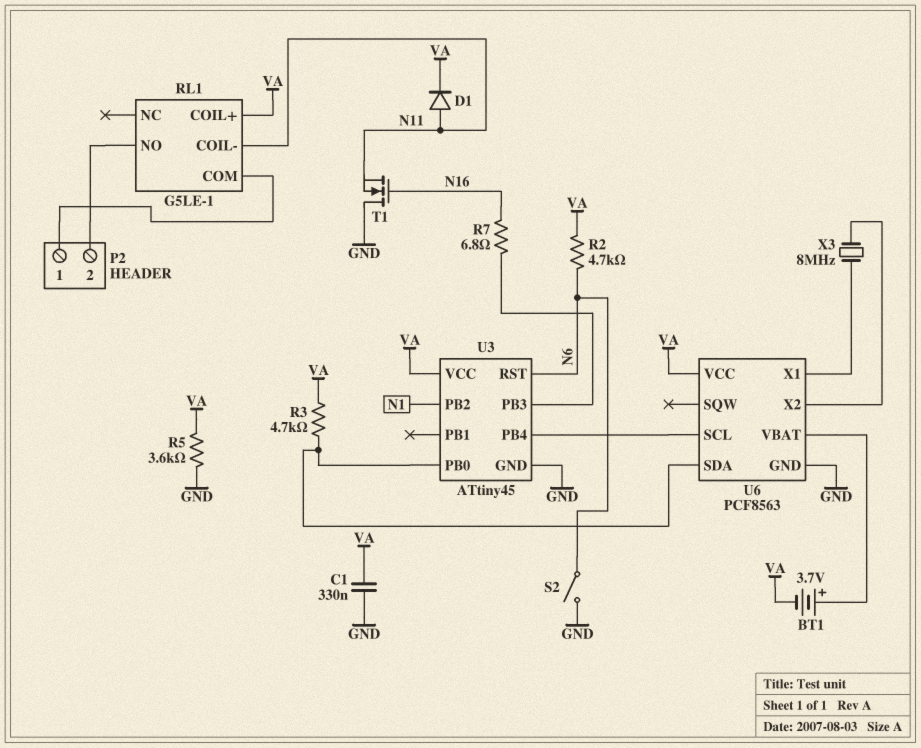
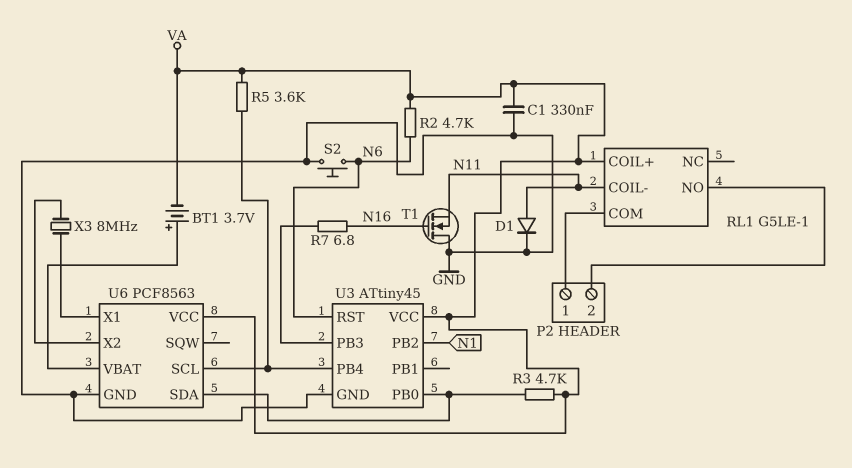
D1: diode (A N11, K VA) -> diode (A N11, K GND)
R5: 3.6k (GND, VA) -> 3.6k (U3/PB4, VA)
S2: switch (GND, N6) -> button (GND, N6)

